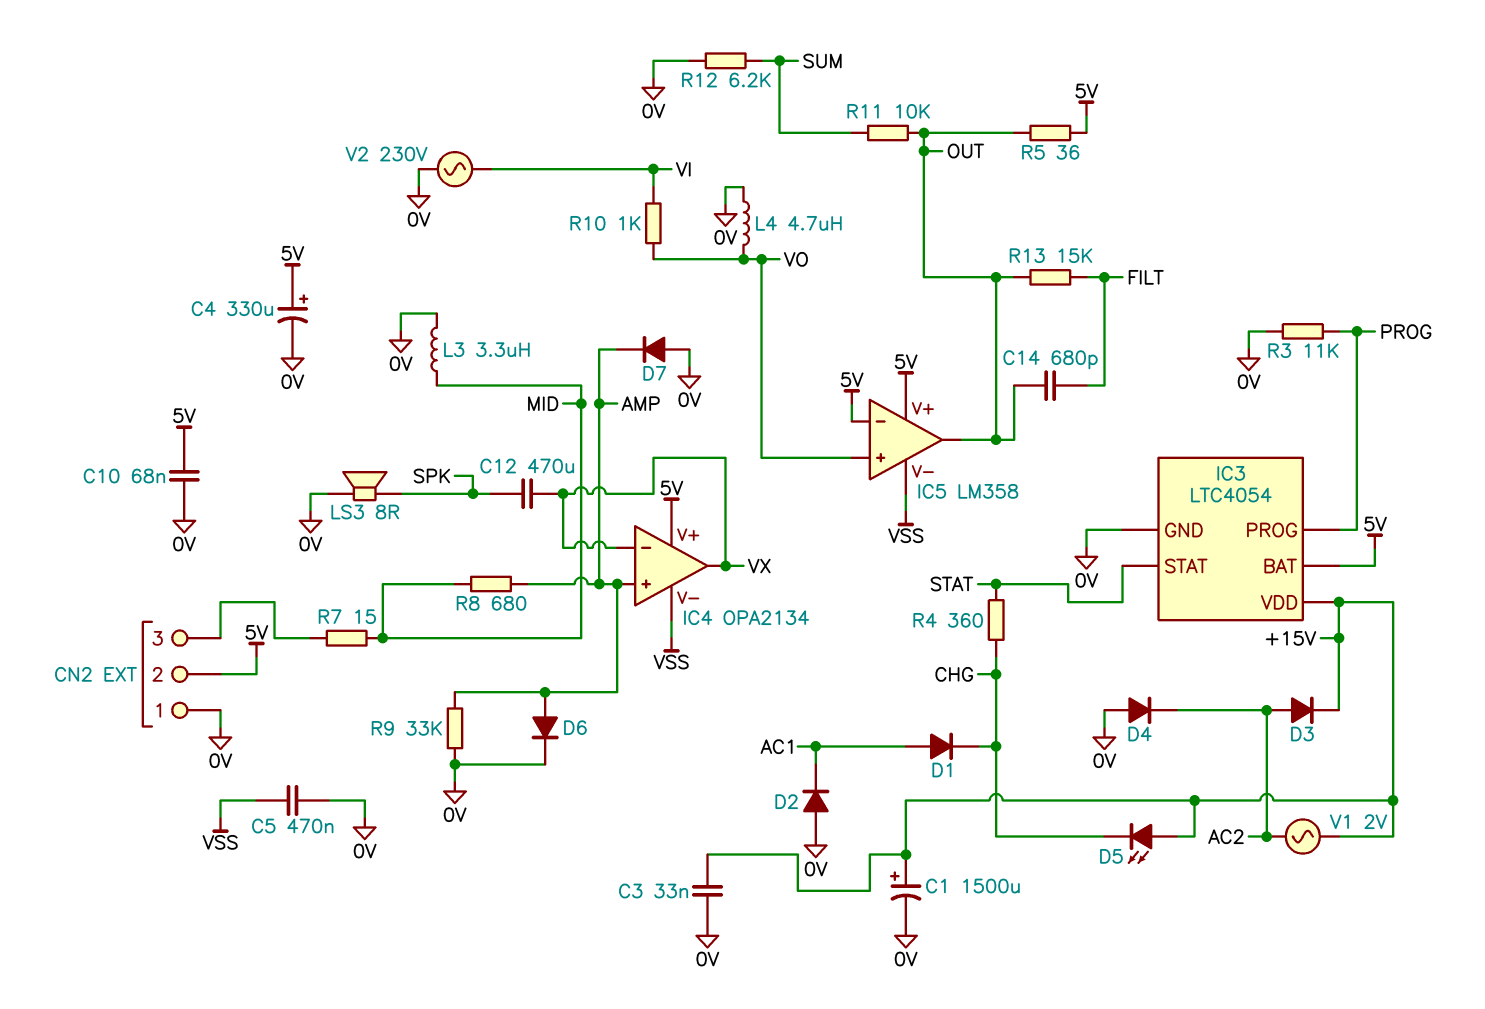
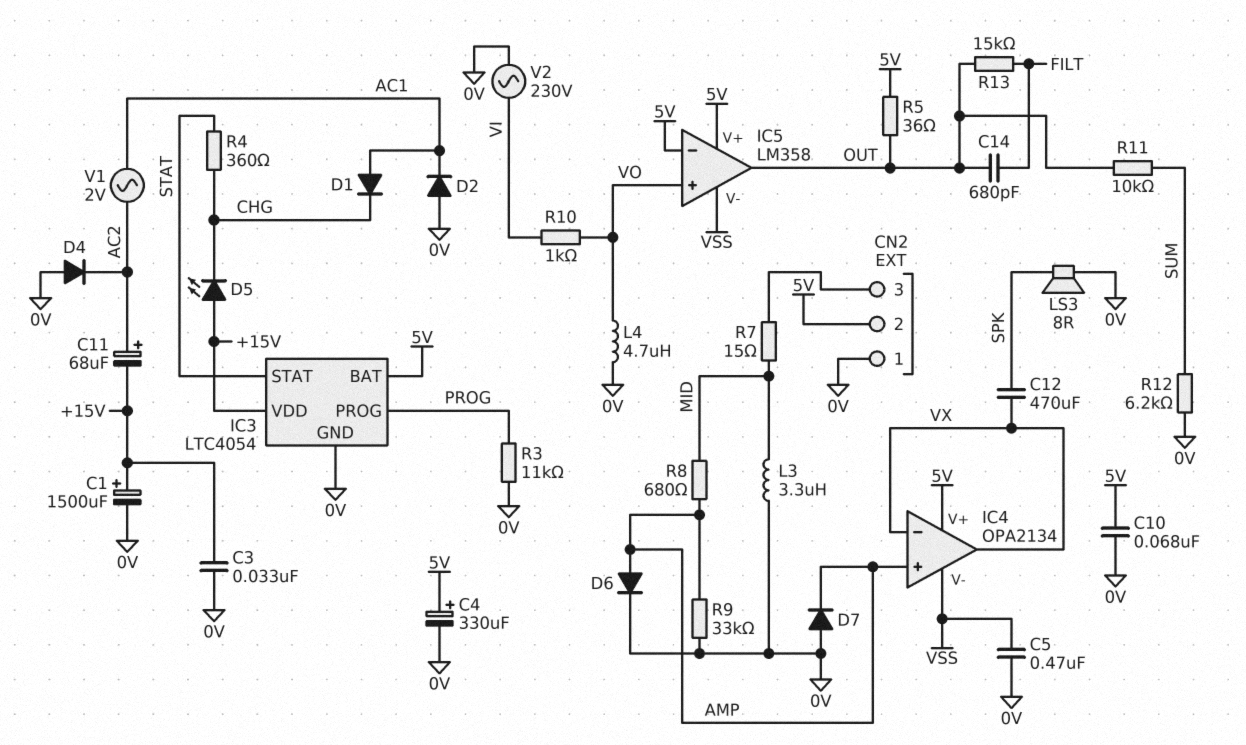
C11: none -> 68uF (plus AC2, minus +15V)
D3: diode (A AC2, K +15V) -> none
V1: AC 2V (+15V, AC2) -> AC 2V (AC1, AC2)

